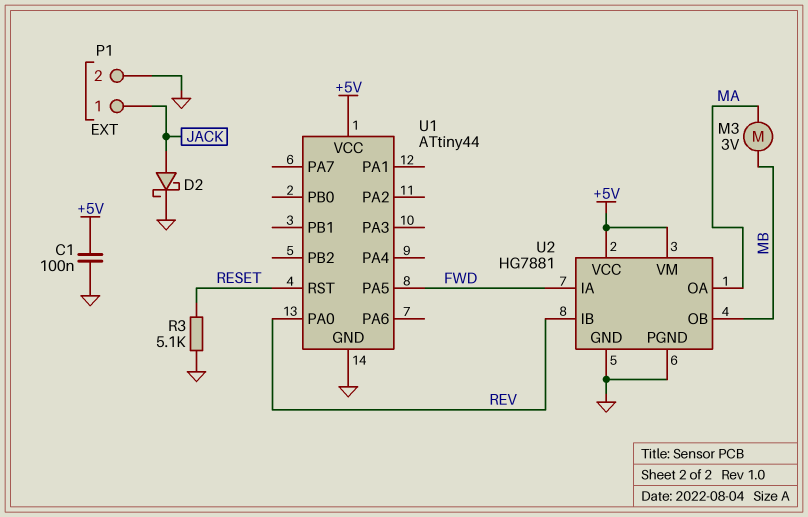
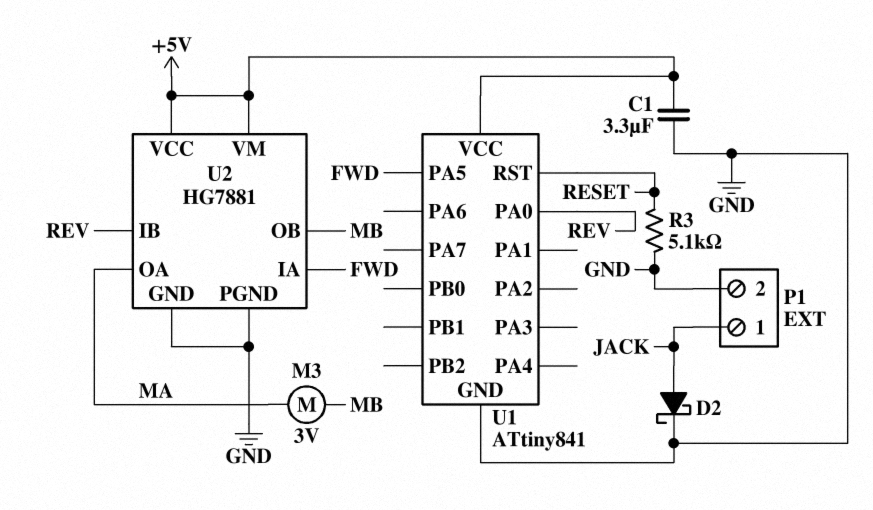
C1: 100nF (+5V, GND) -> 3.3uF (+5V, GND)
U1: ATtiny44 -> ATtiny841

